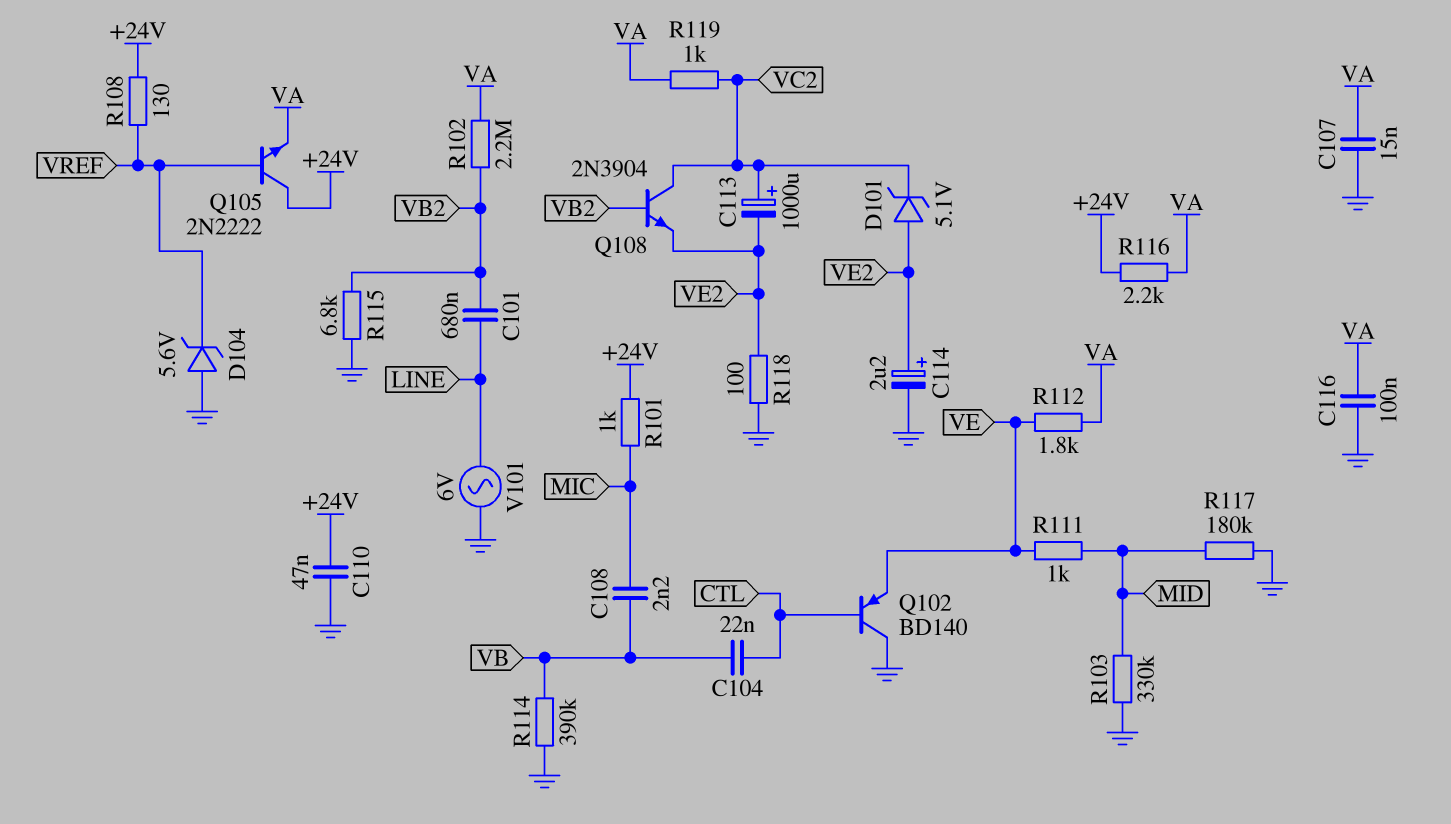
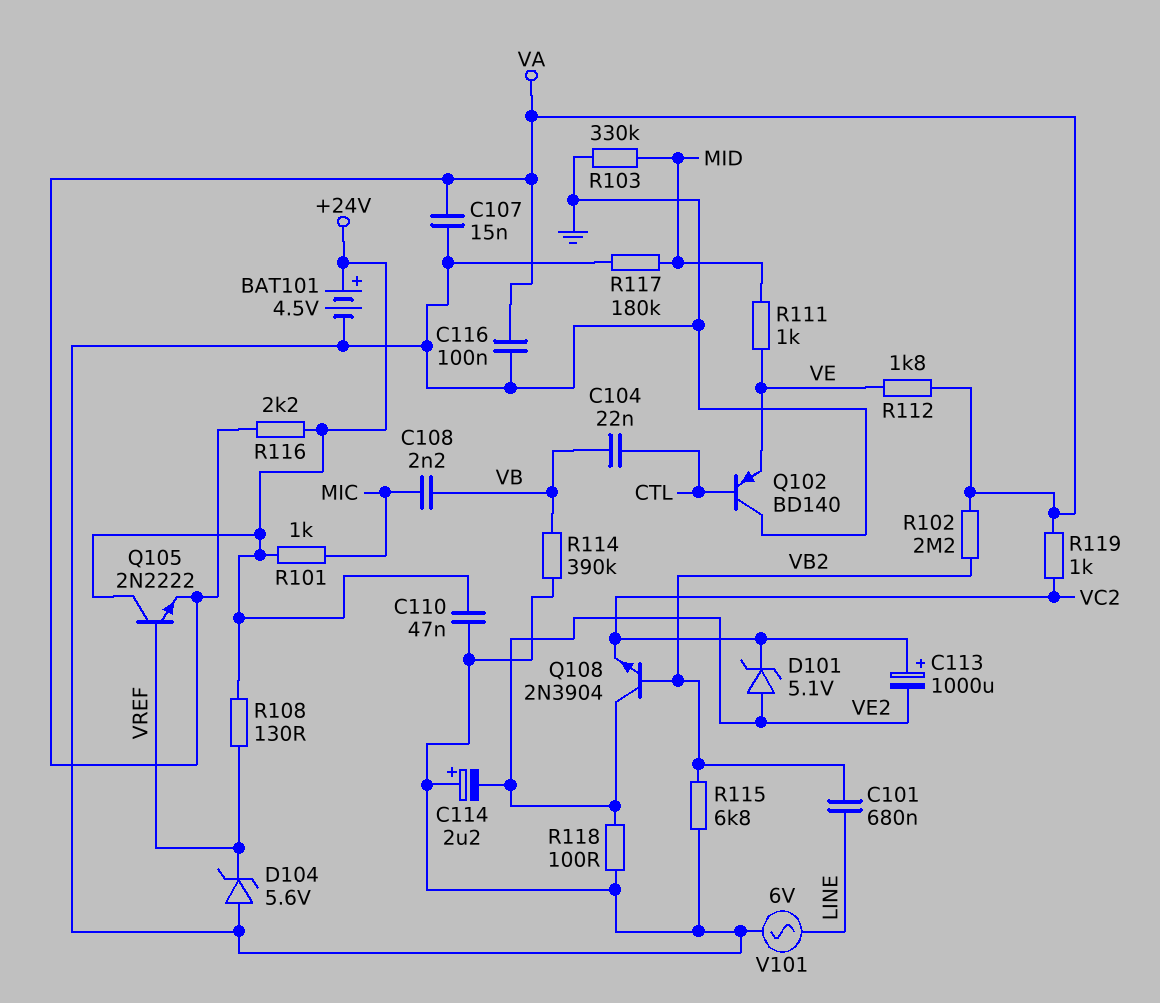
BAT101: none -> 4.5V (plus +24V, minus GND)
C114: 2.2uF (plus VE2, minus GND) -> 2.2uF (plus GND, minus VE2)
Q108: NPN 2N3904 (B VB2, C VC2, E VE2) -> NPN 2N3904 (B VB2, C VE2, E VC2)

